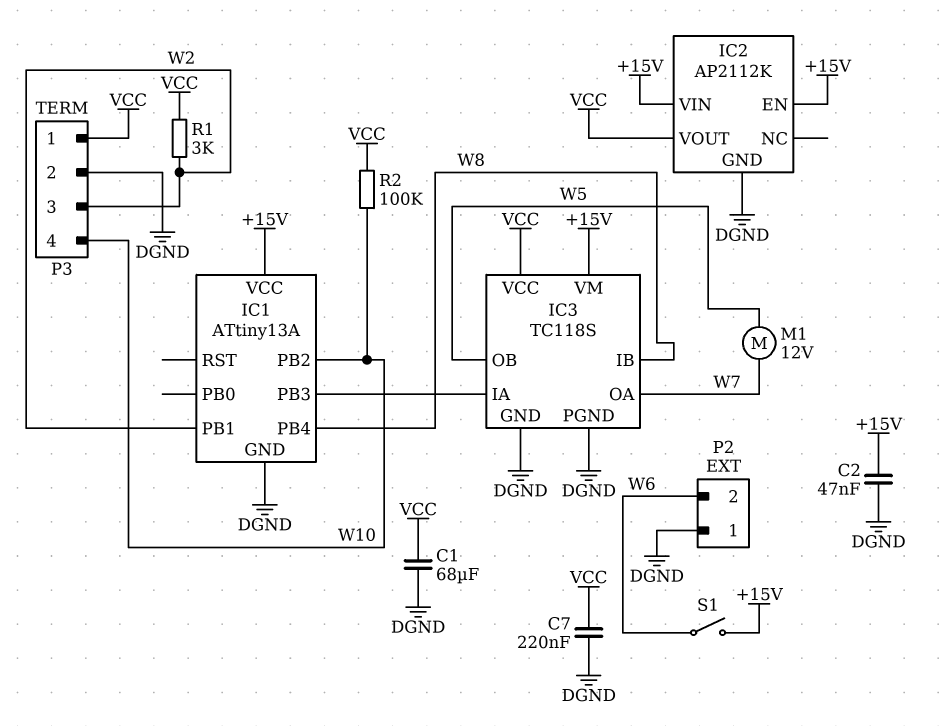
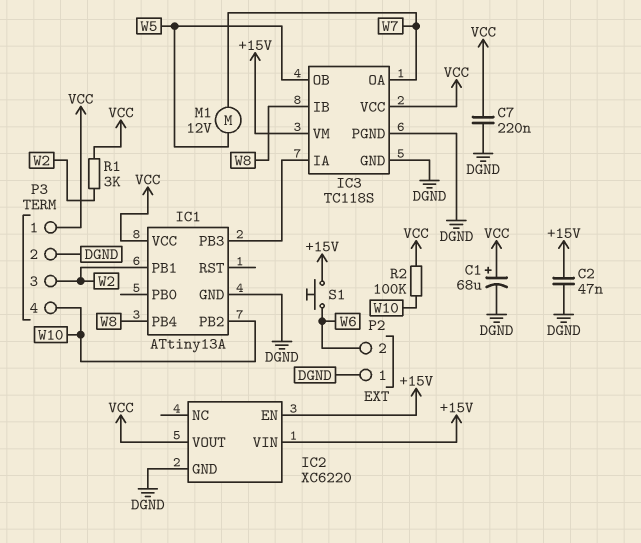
C1: 68uF (DGND, VCC) -> 68uF (plus VCC, minus DGND)
IC1 pin VCC: +15V -> VCC
IC2: AP2112K -> XC6220
S1: switch (+15V, W6) -> button (+15V, W6)

